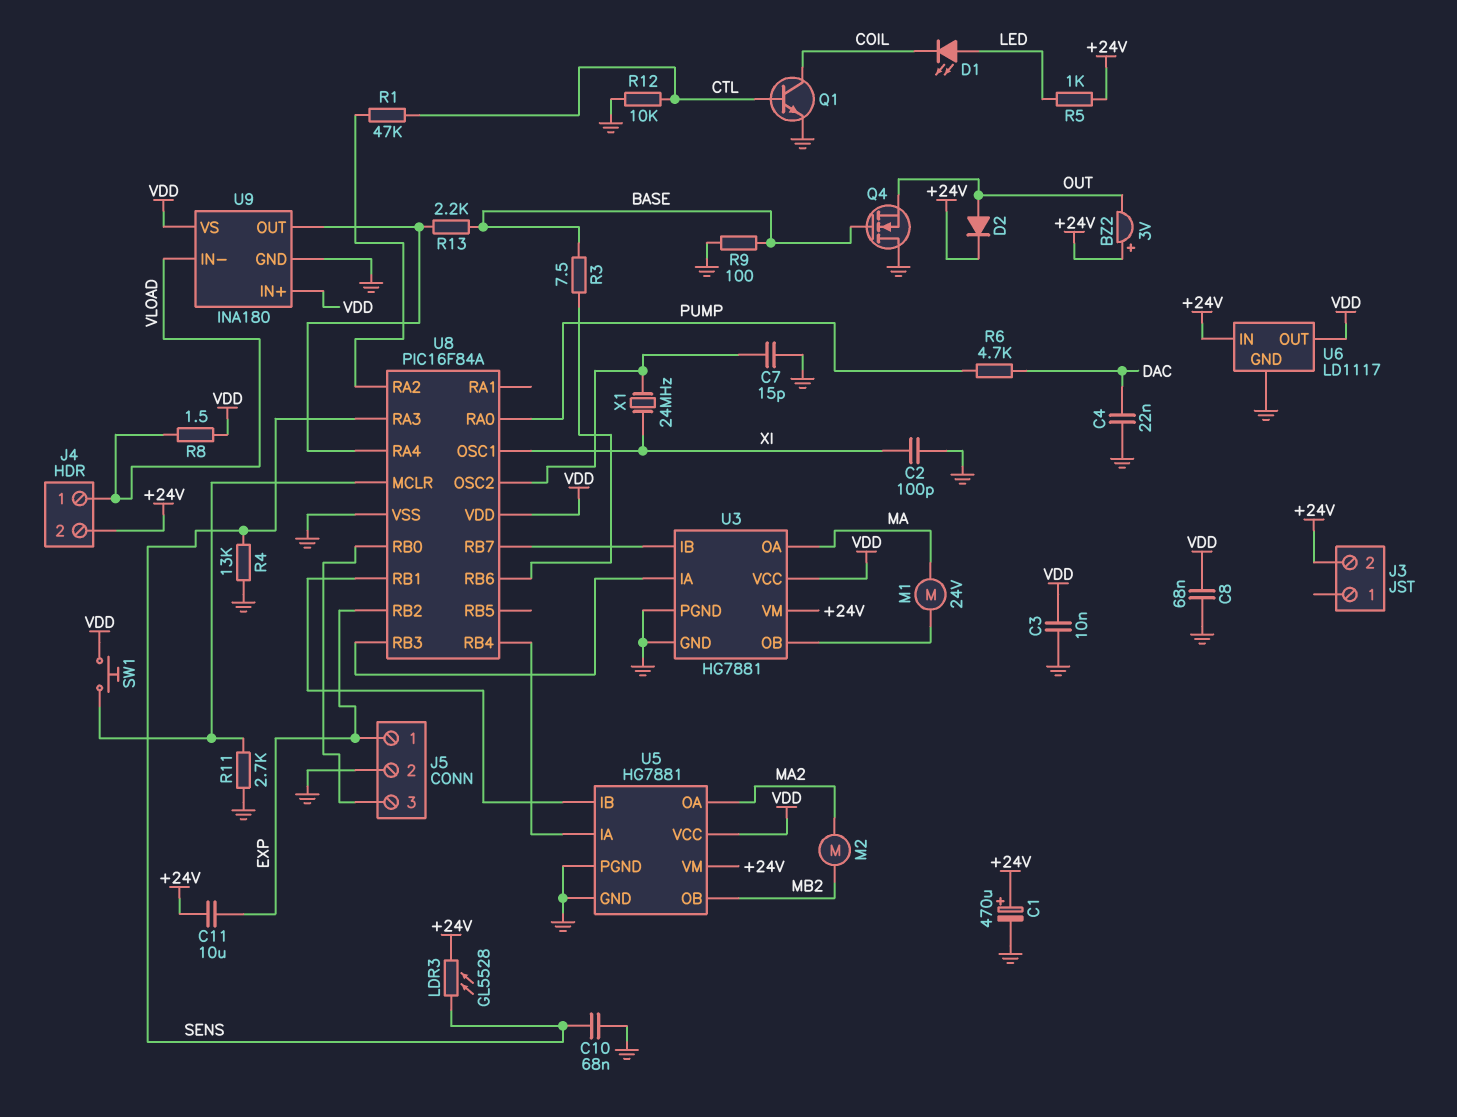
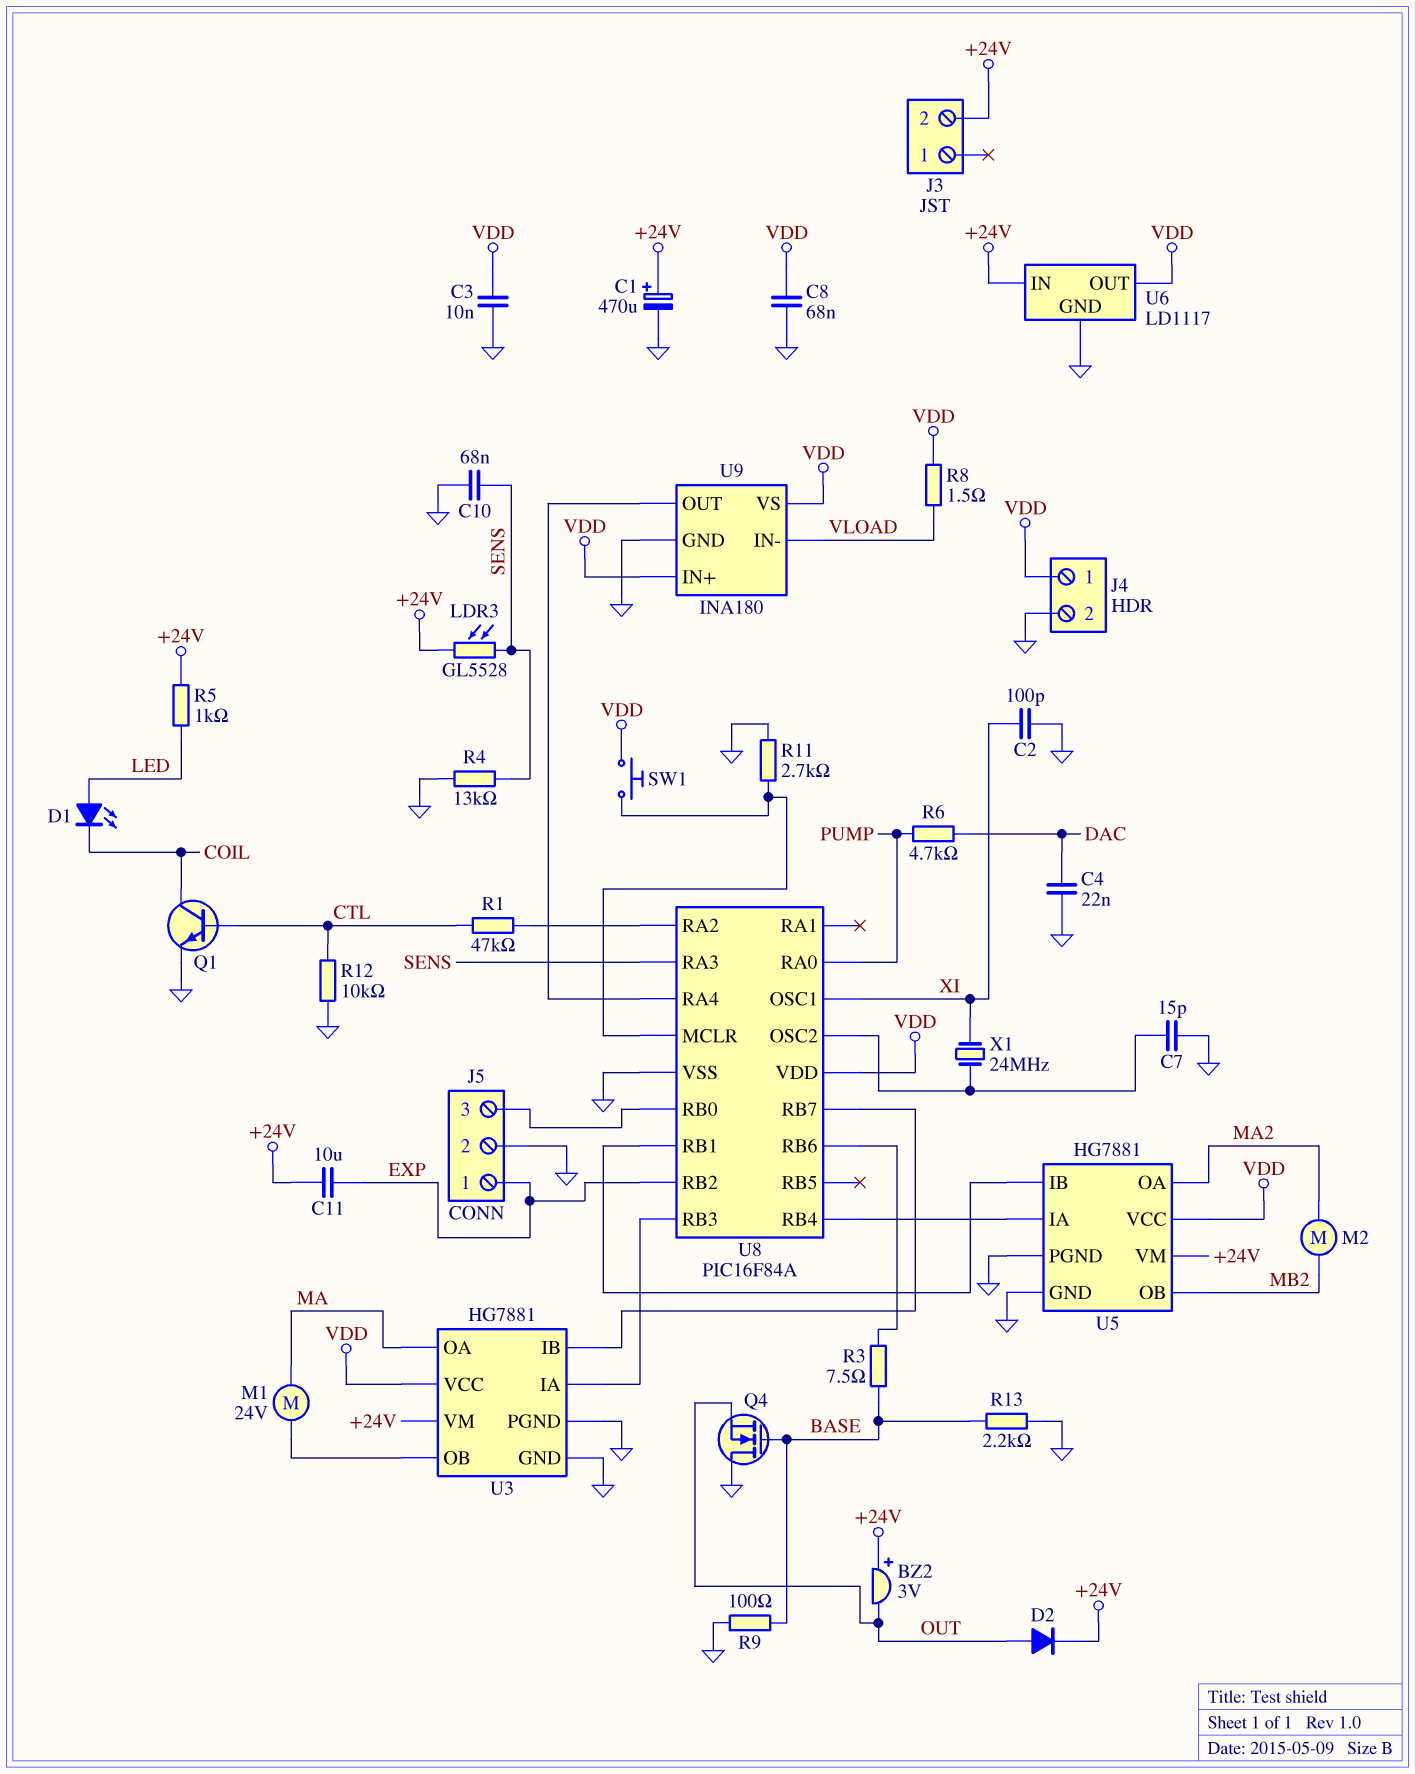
J4 pin 1: VLOAD -> VDD
J4 pin 2: +24V -> GND
R13: 2.2k (BASE, U8/RA4) -> 2.2k (BASE, GND)

